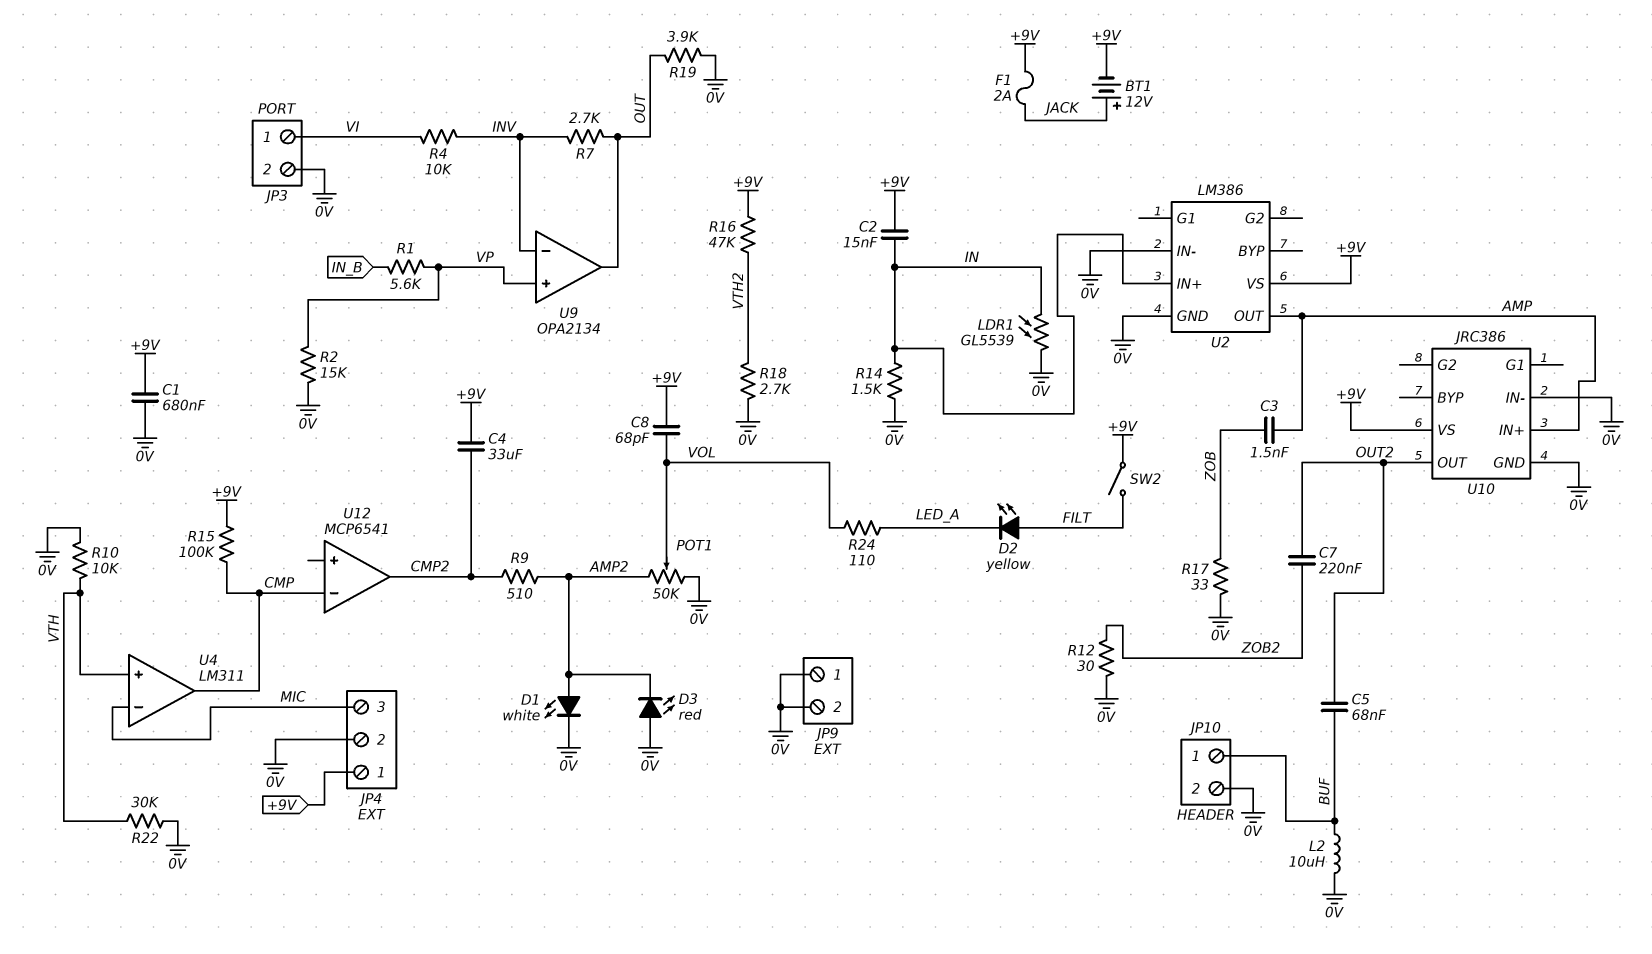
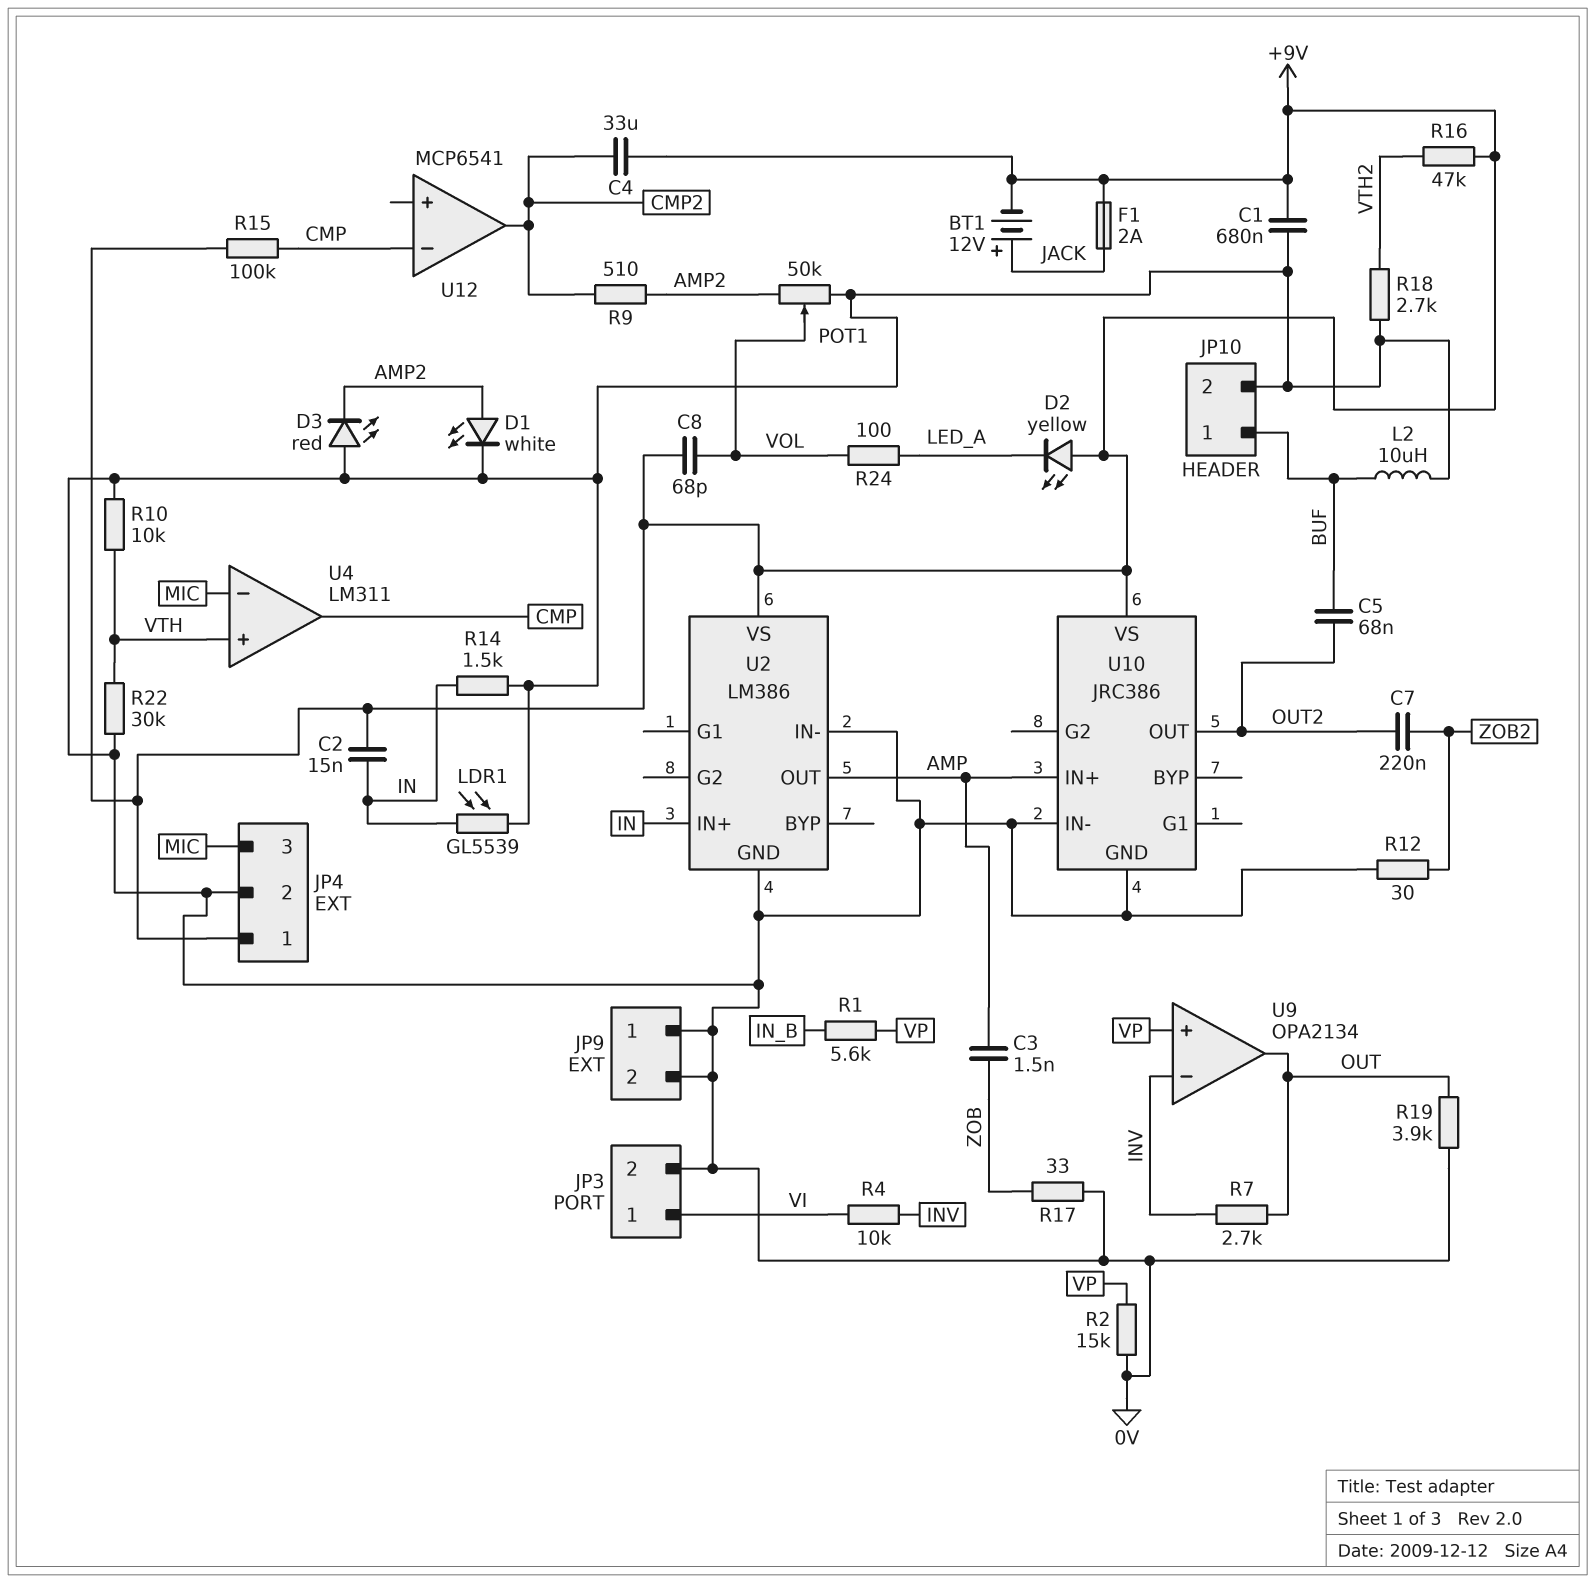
D2: LED yellow (A FILT, K LED_A) -> LED yellow (A +9V, K LED_A)
R24: 110 (LED_A, VOL) -> 100 (LED_A, VOL)
SW2: switch (+9V, FILT) -> none

